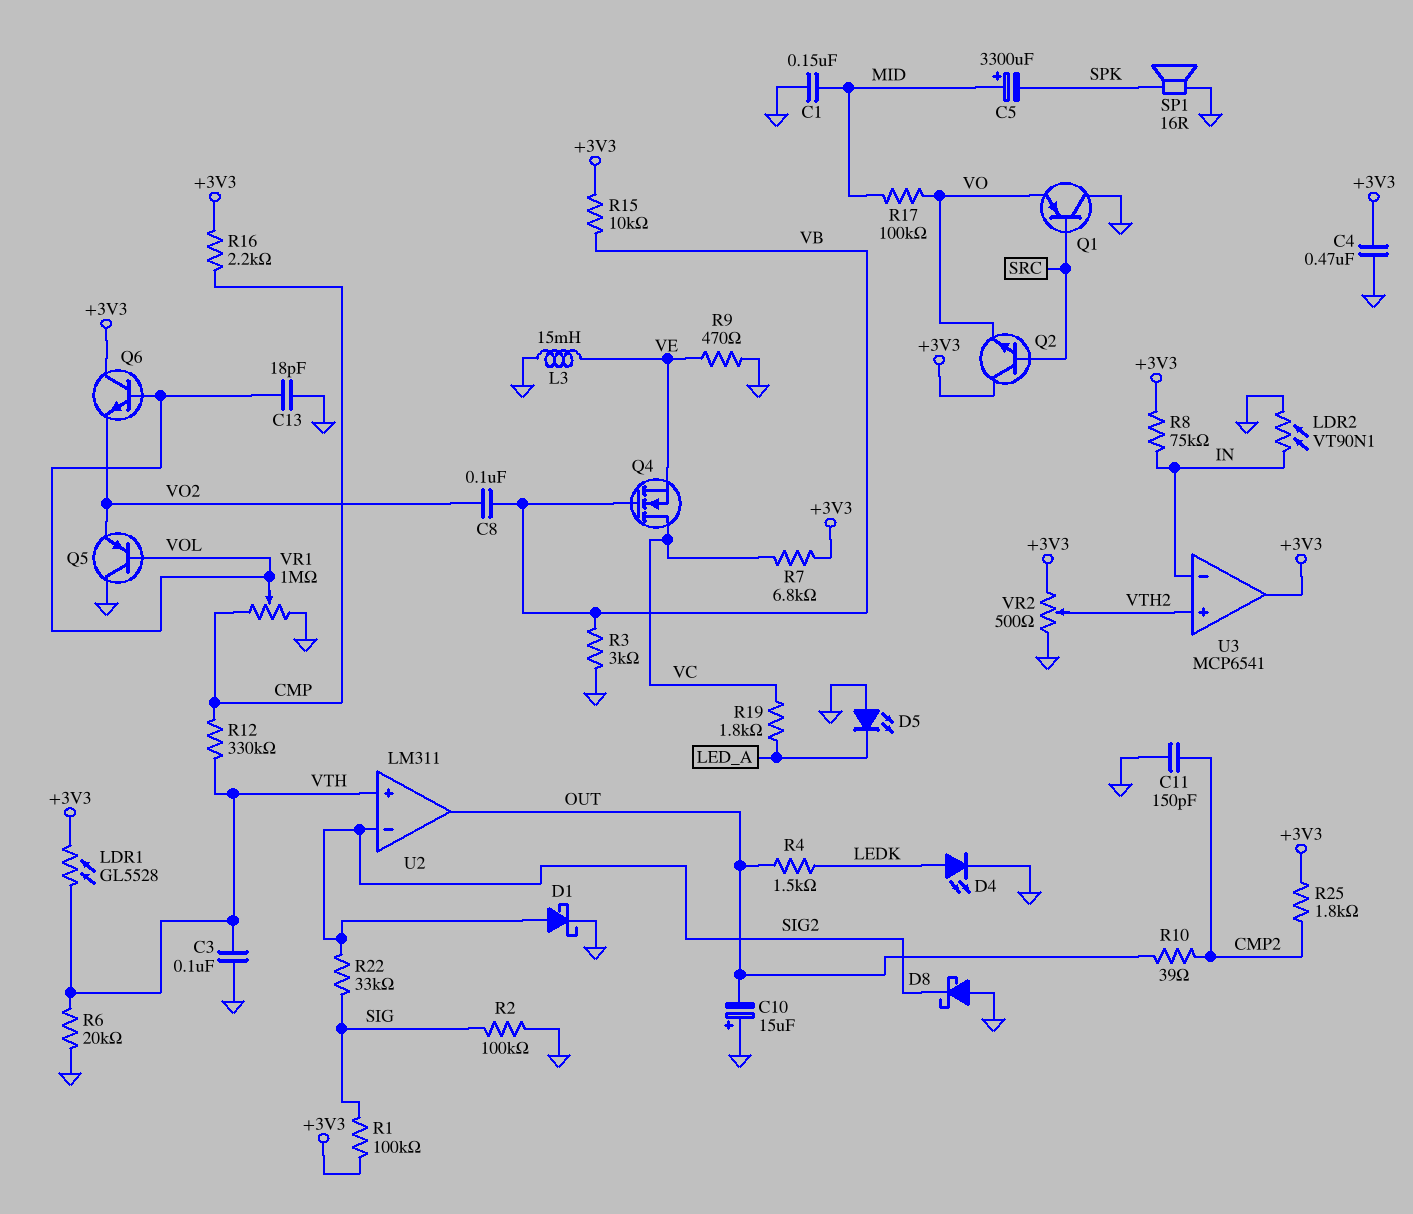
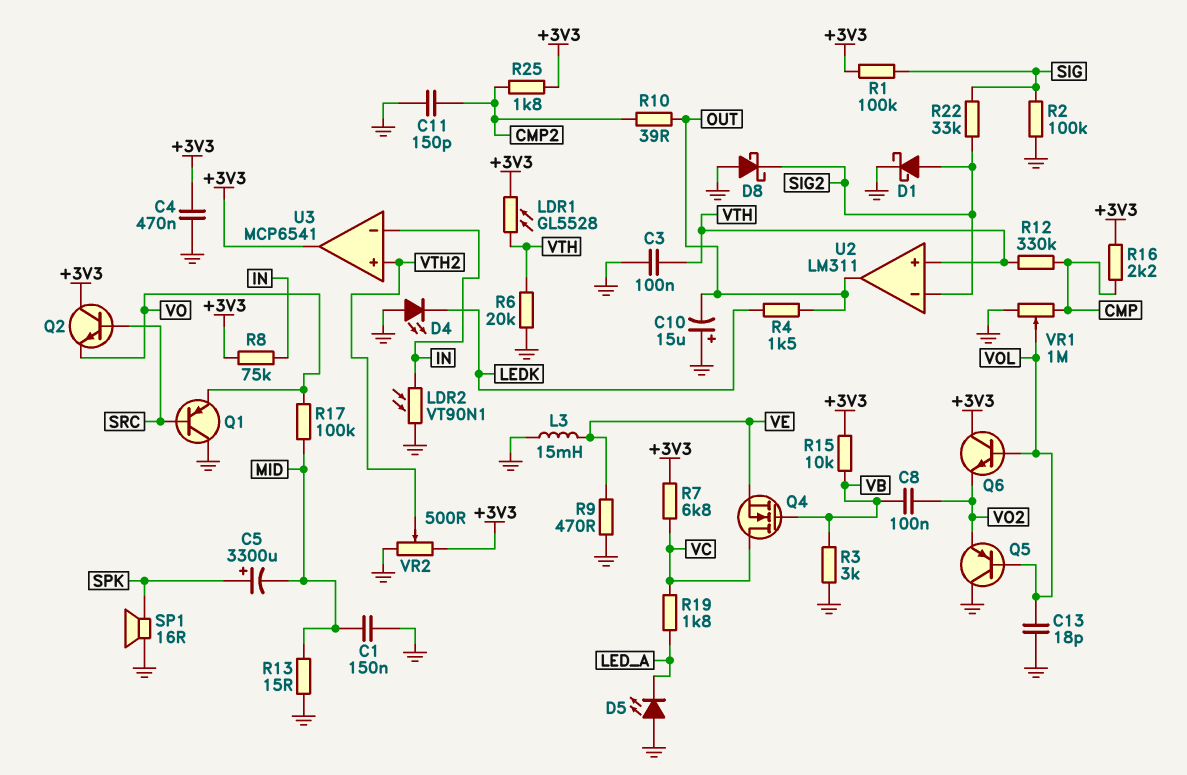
C5: 3300uF (plus MID, minus SPK) -> 3300uF (plus SPK, minus MID)
D4: LED (A LEDK, K GND) -> LED (A GND, K LEDK)
R13: none -> 15 (GND, MID)

